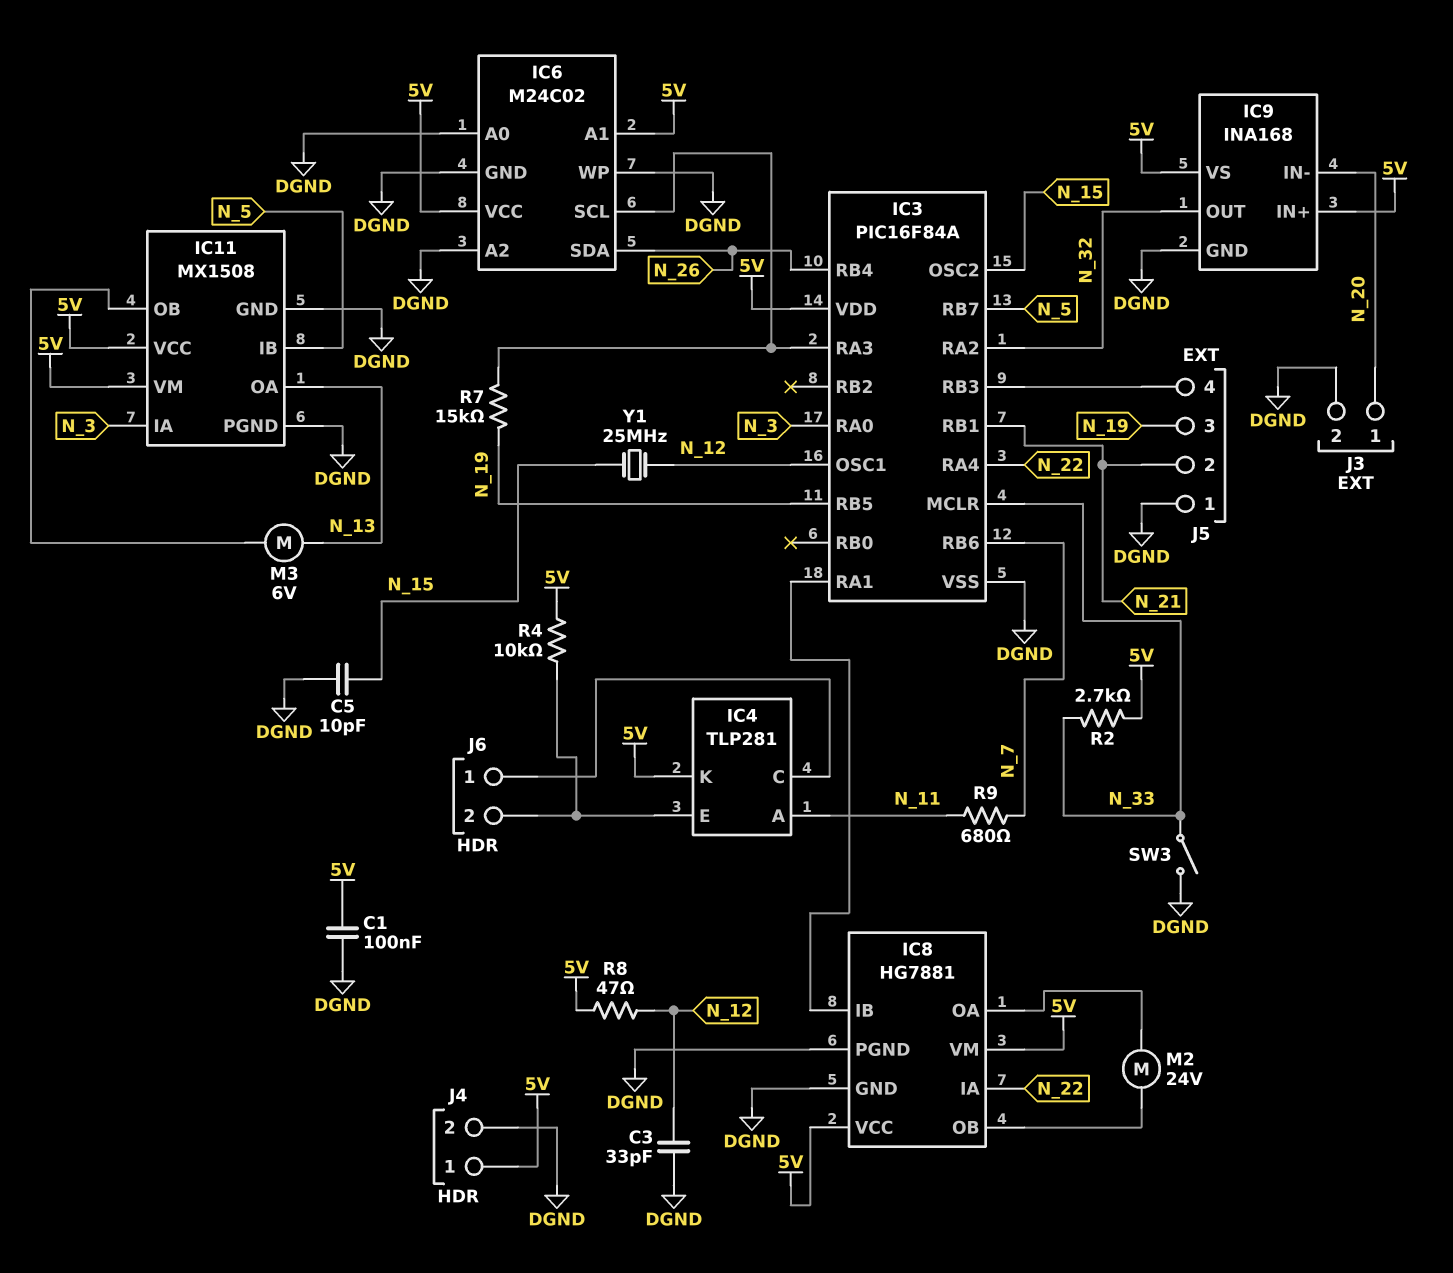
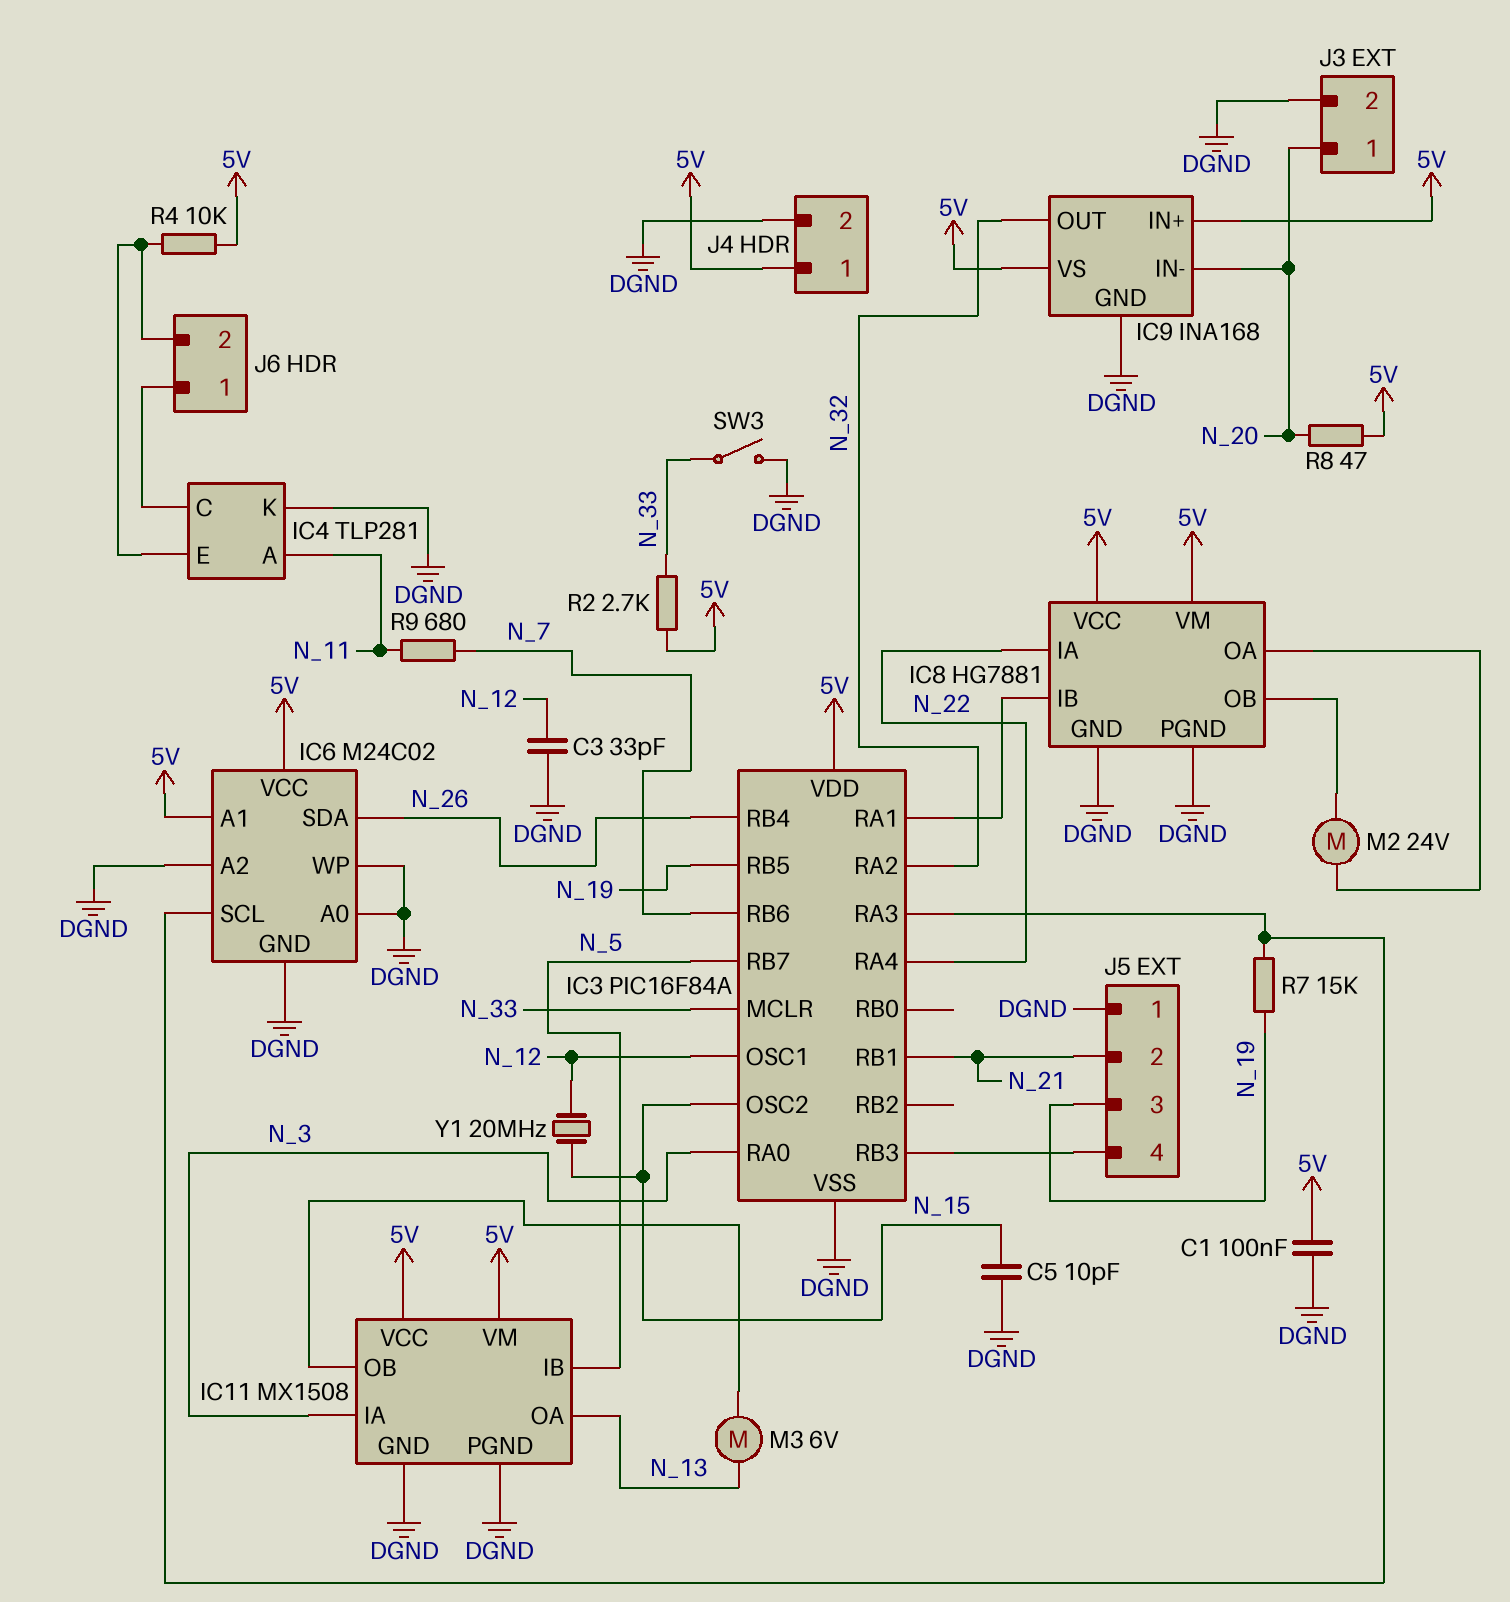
IC4 pin K: 5V -> DGND
R8: 47 (5V, N_12) -> 47 (5V, N_20)
Y1: 25MHz (N_12, N_15) -> 20MHz (N_12, N_15)

